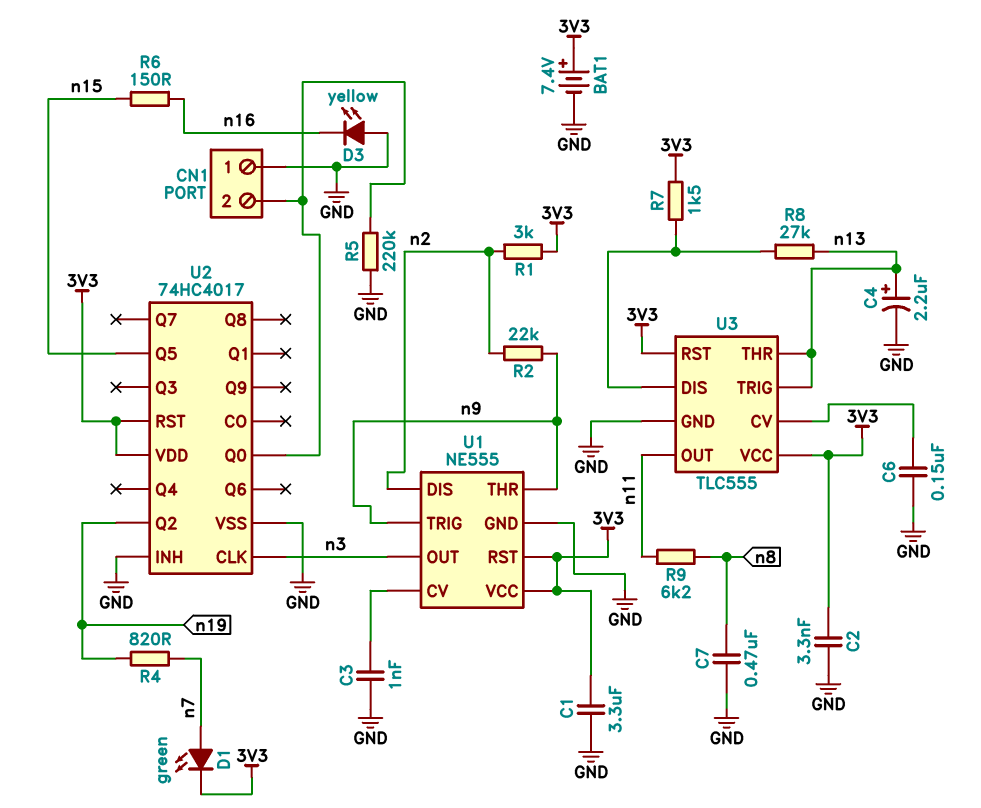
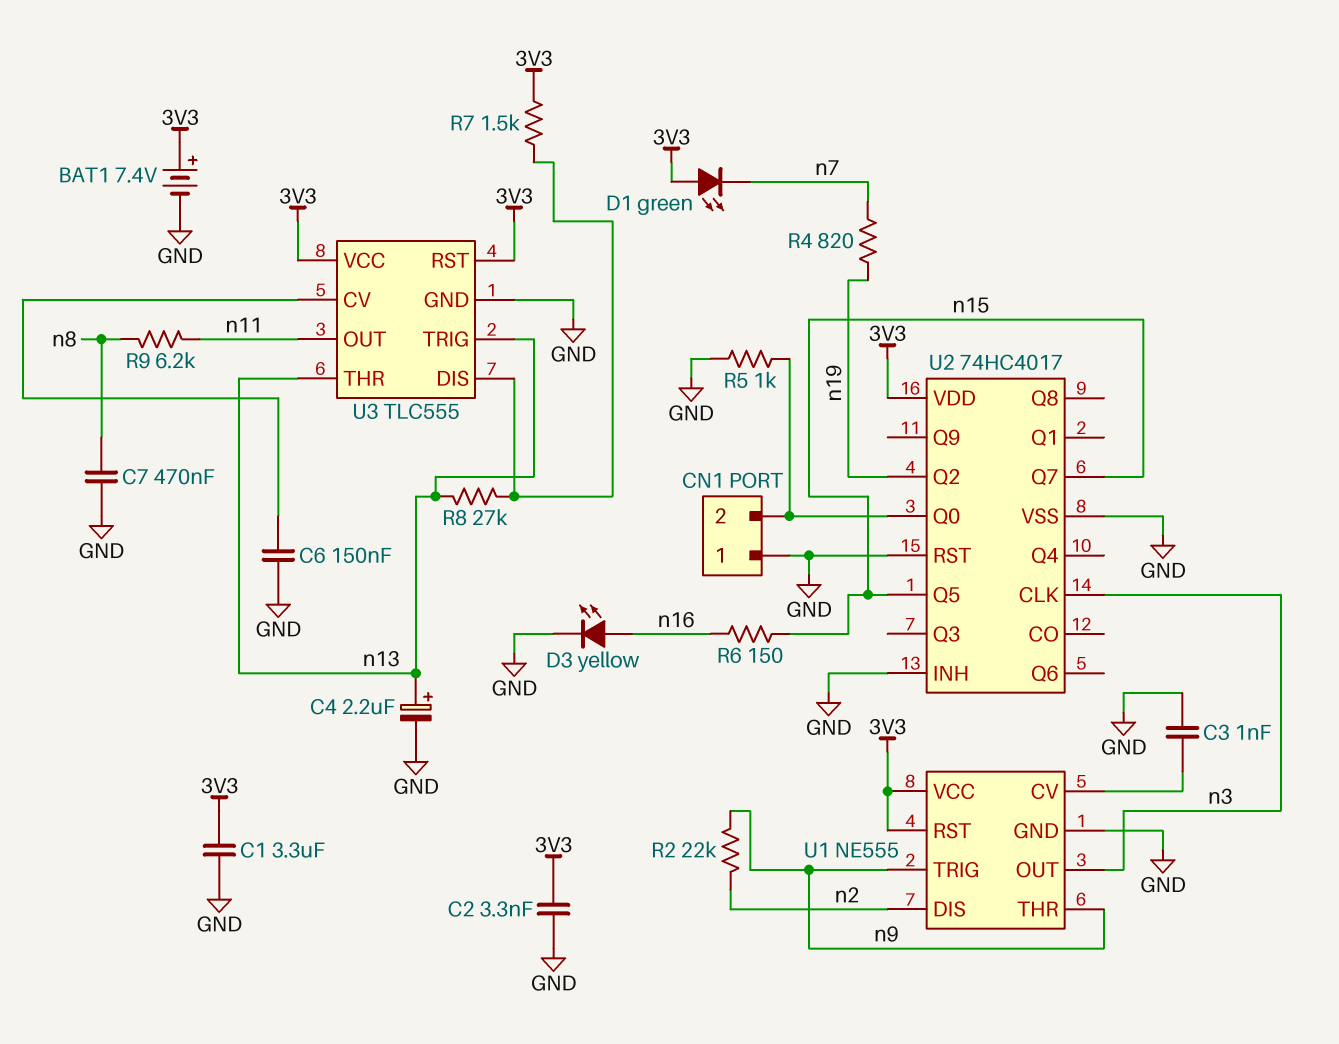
D1: LED green (A n7, K 3V3) -> LED green (A 3V3, K n7)
D3: LED yellow (A GND, K n16) -> LED yellow (A n16, K GND)
R1: 3k (3V3, n2) -> none
R5: 220k (CN1/2, GND) -> 1k (CN1/2, GND)
U2 pin Q7: none -> n15
U2 pin RST: 3V3 -> GND

